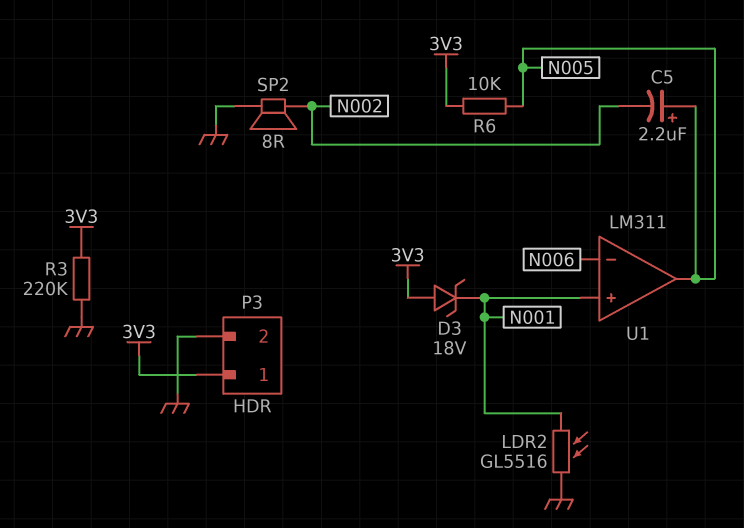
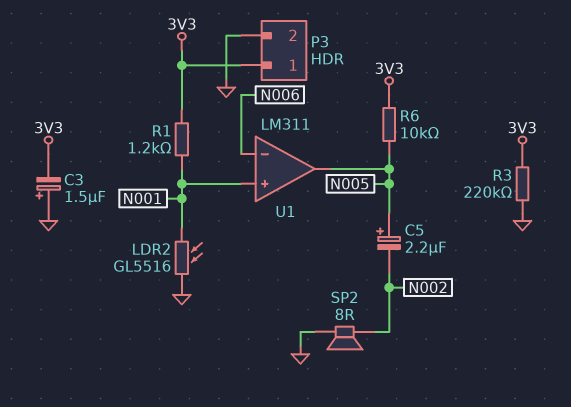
C3: none -> 1.5uF (plus GND, minus 3V3)
D3: zener 18V (A 3V3, K N001) -> none
R1: none -> 1.2k (3V3, N001)

